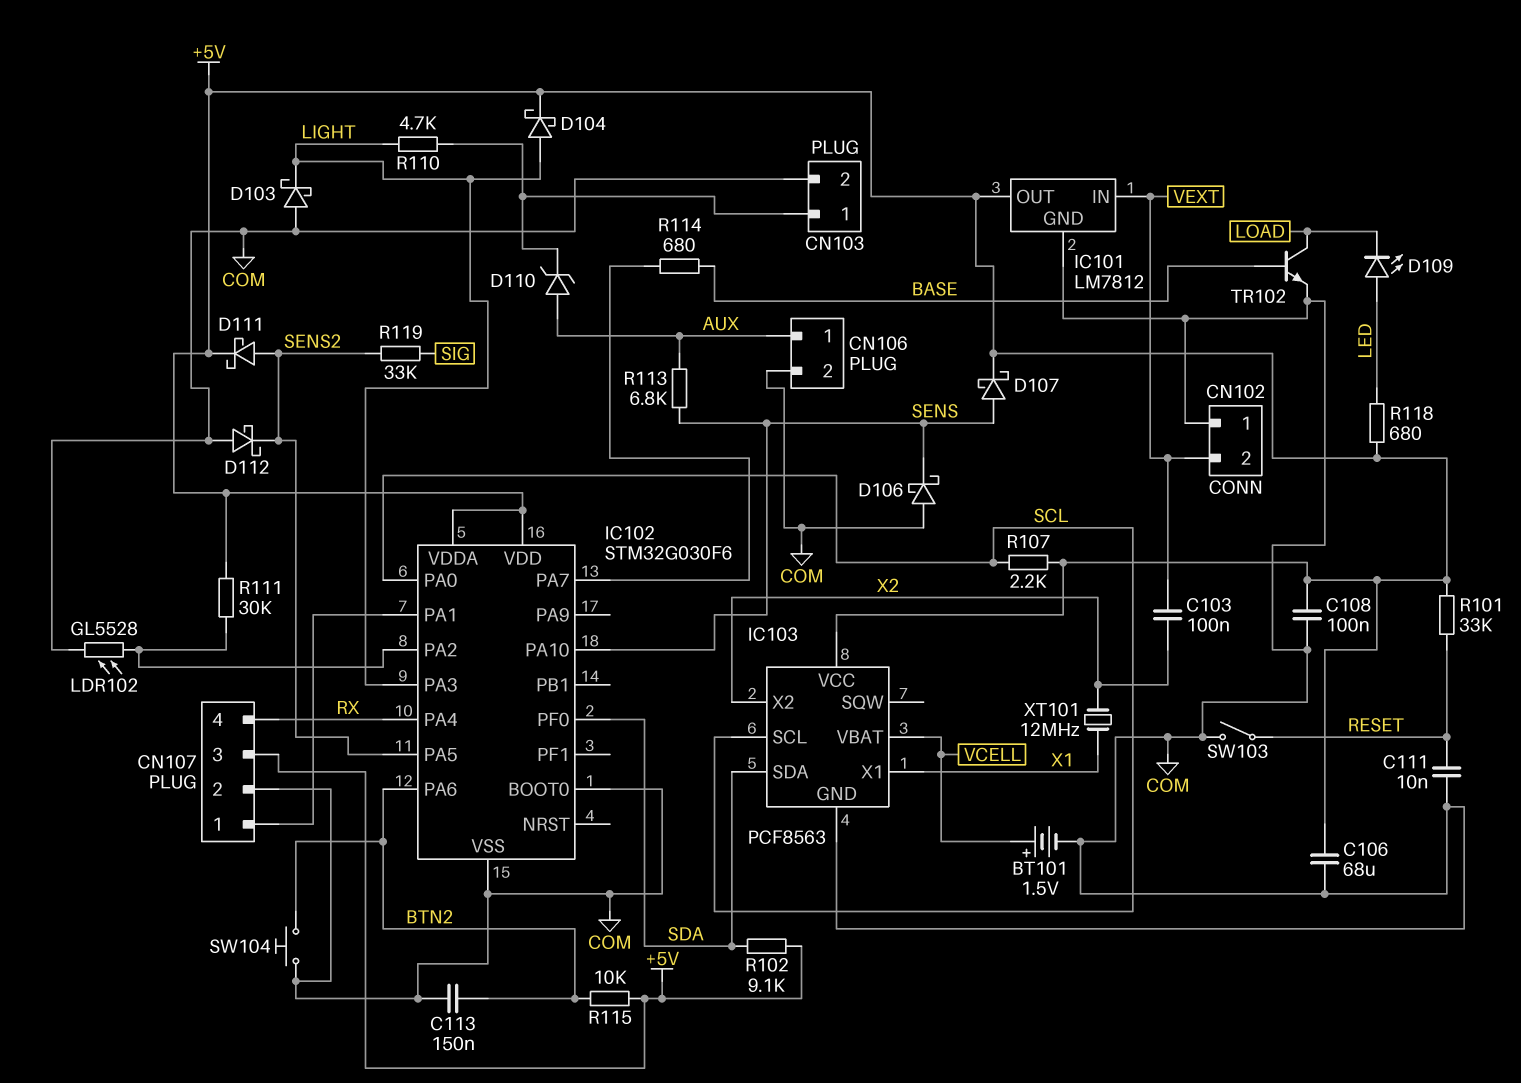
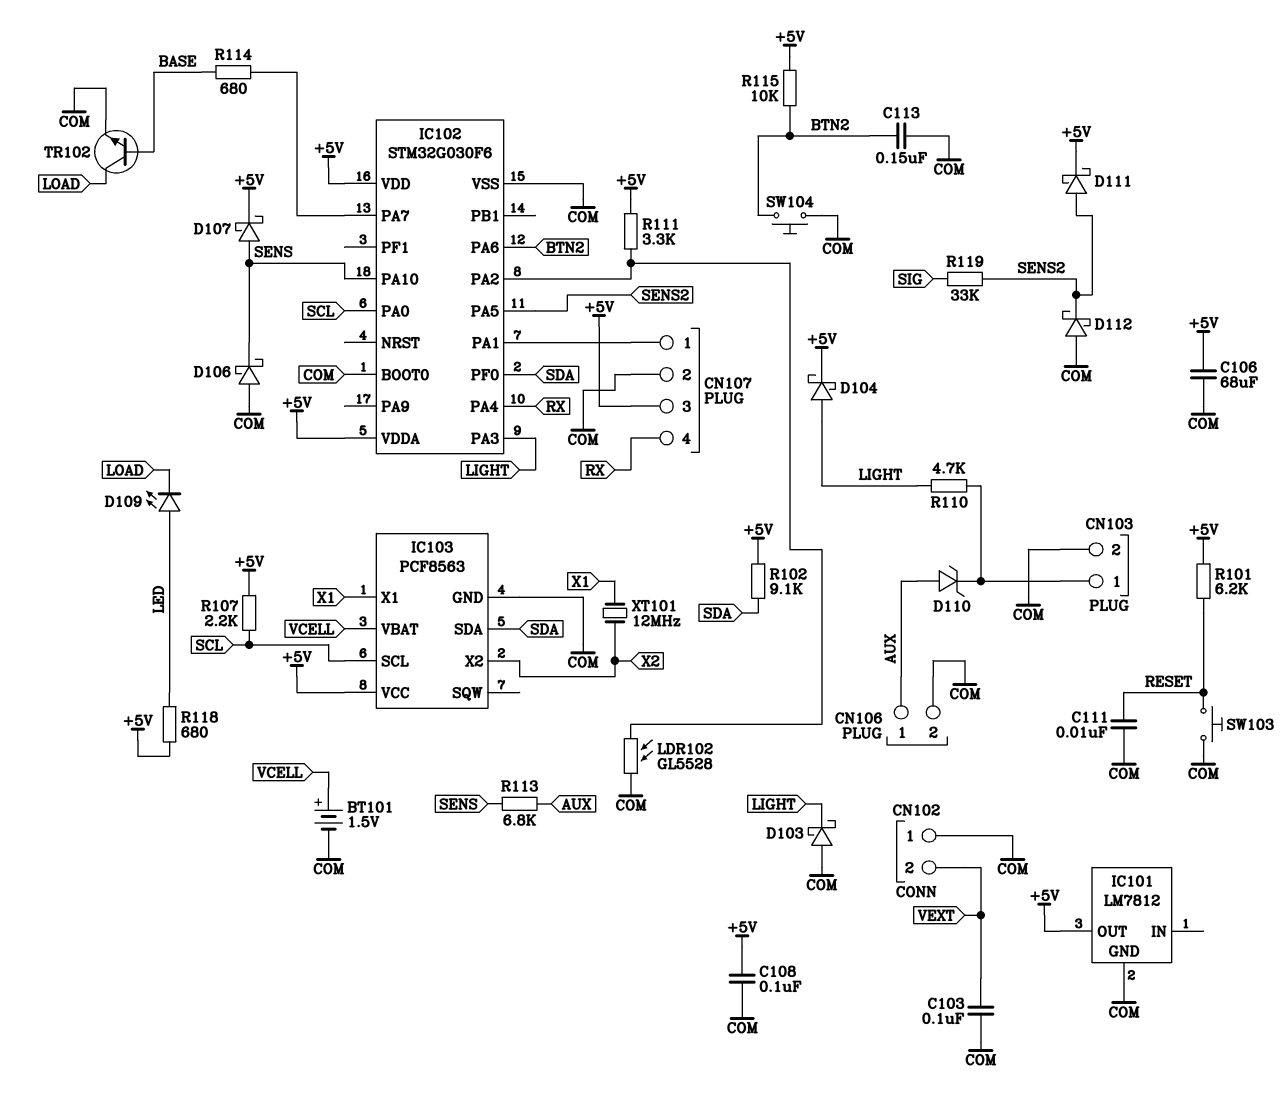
C103: 100nF (VEXT, X2) -> 100nF (COM, VEXT)
IC101 pin IN: VEXT -> none
R101: 33k (+5V, RESET) -> 6.2k (+5V, RESET)
R111: 30k (+5V, IC102/PA2) -> 3.3k (+5V, IC102/PA2)
SW103: switch (COM, RESET) -> button (COM, RESET)

